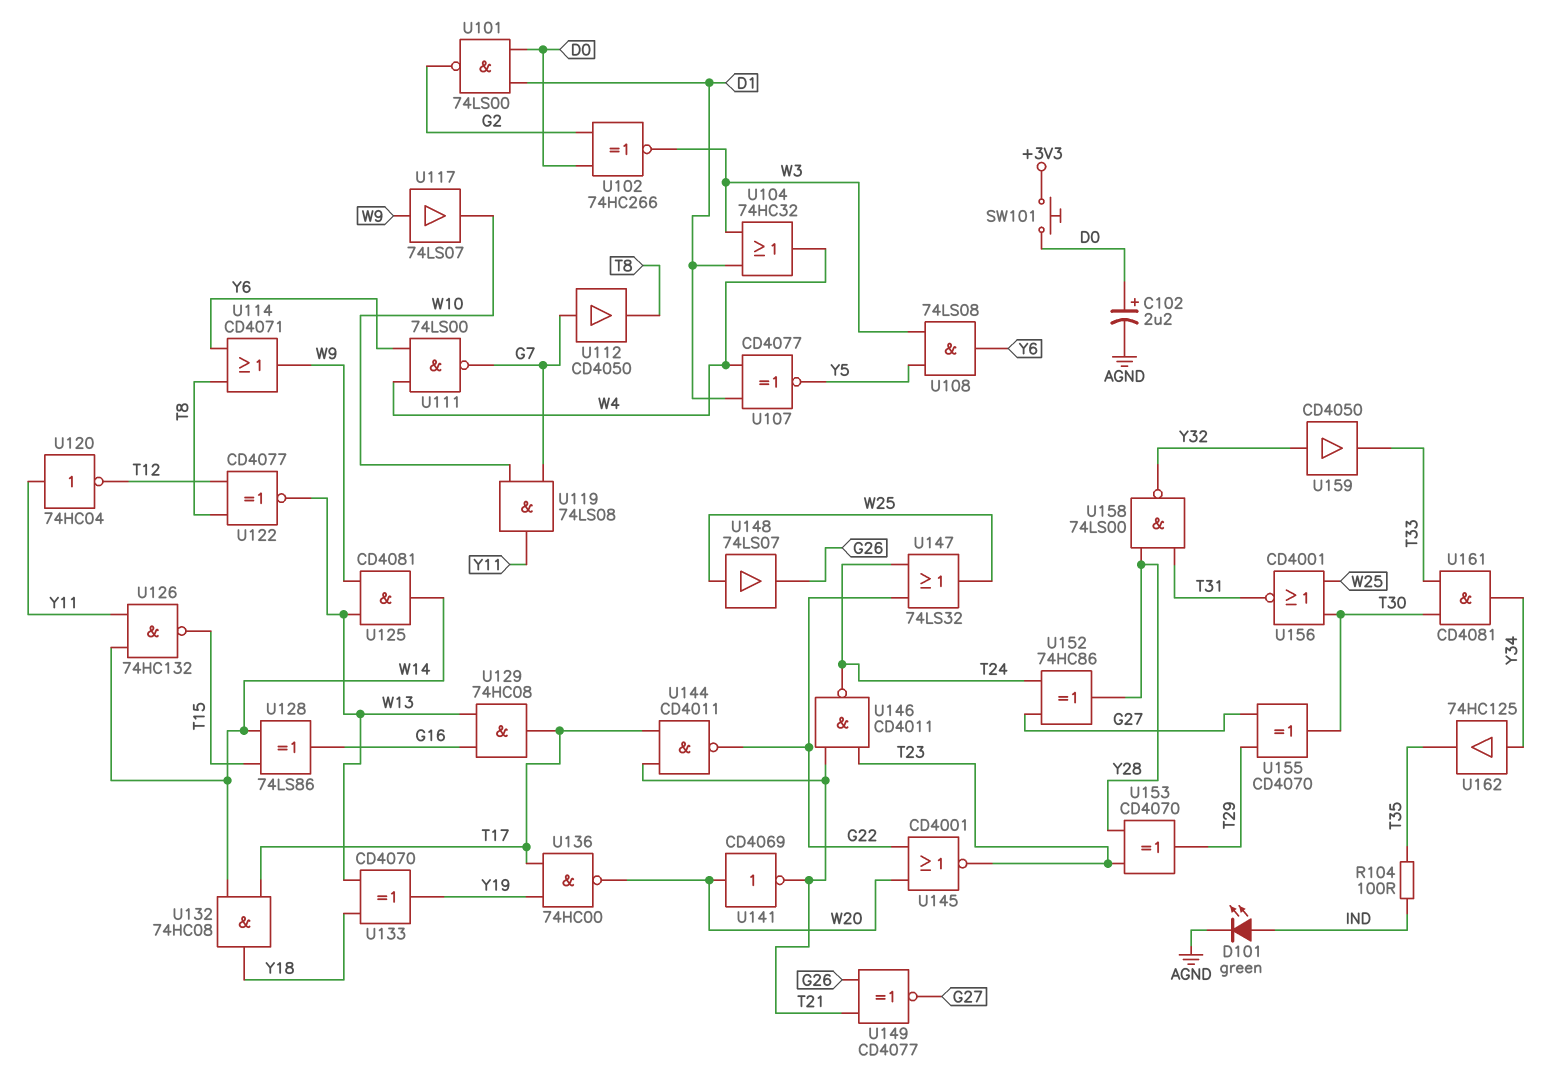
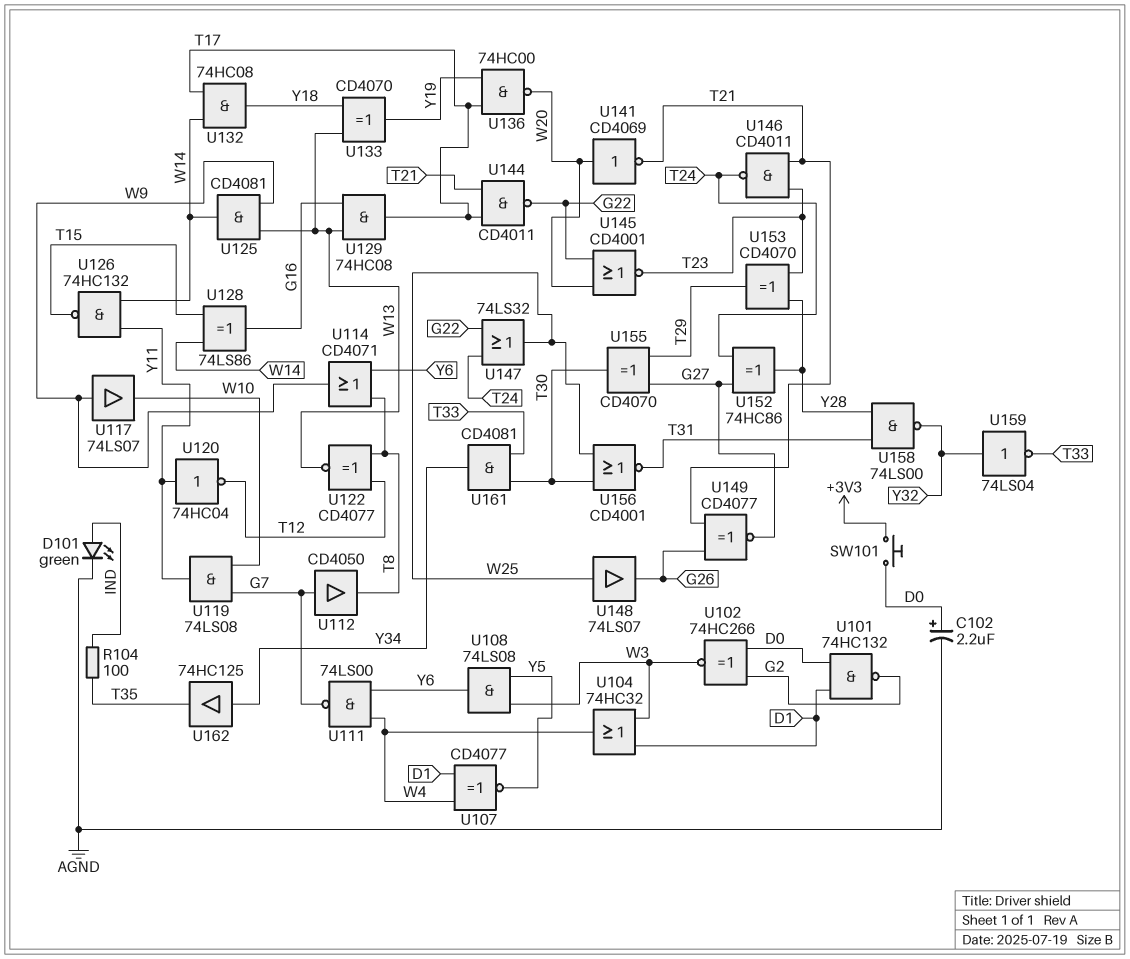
U101: NAND 74LS00 (in D0, in D1, out G2) -> NAND 74HC132 (in D0, in D1, out G2)
U159: buffer CD4050 (in Y32, out T33) -> NOT 74LS04 (in Y32, out T33)

